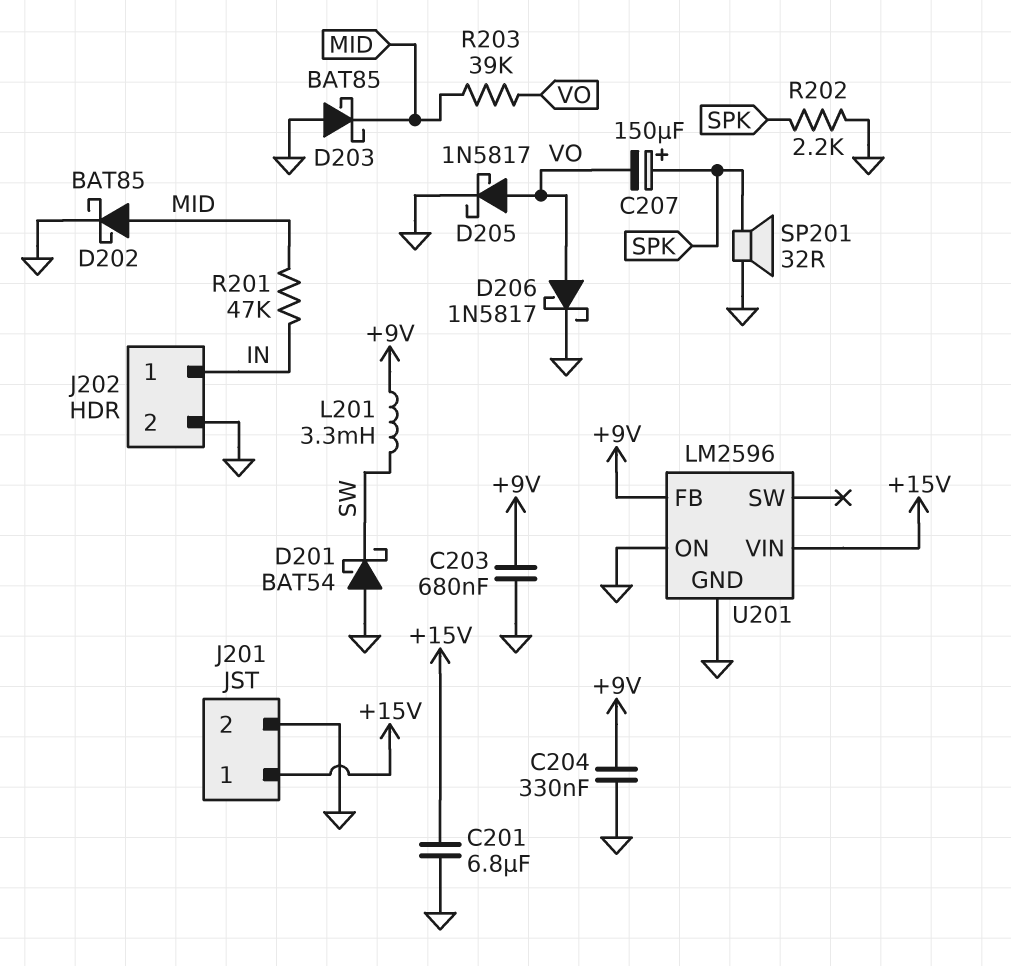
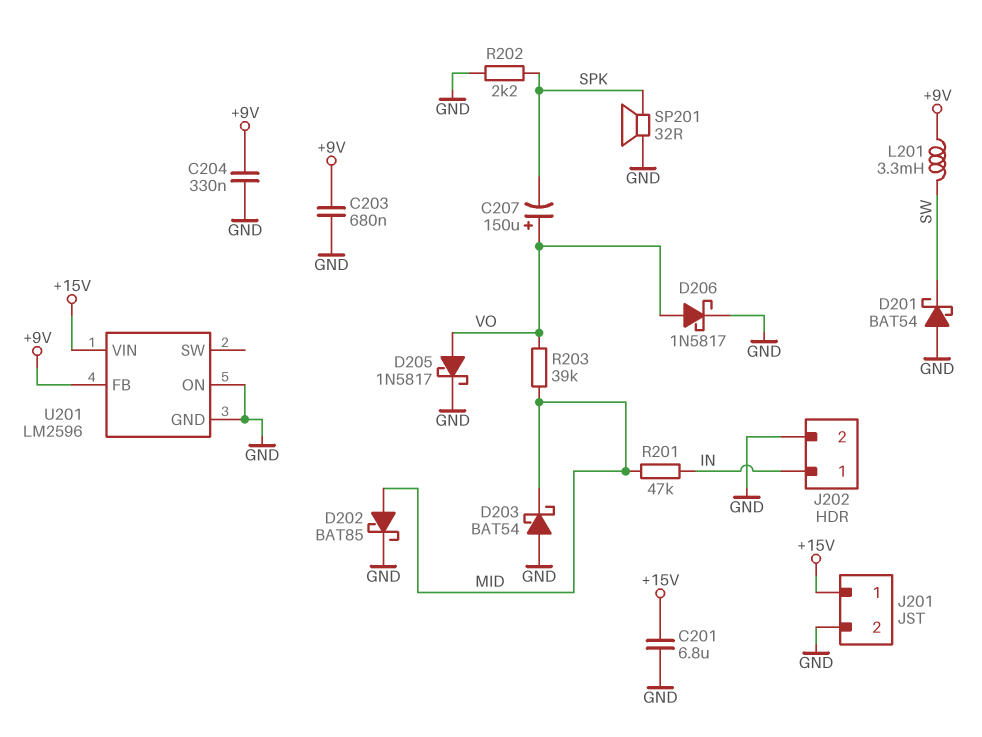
C207: 150uF (plus SPK, minus VO) -> 150uF (plus VO, minus SPK)
D203: schottky BAT85 (A GND, K MID) -> schottky BAT54 (A GND, K MID)

